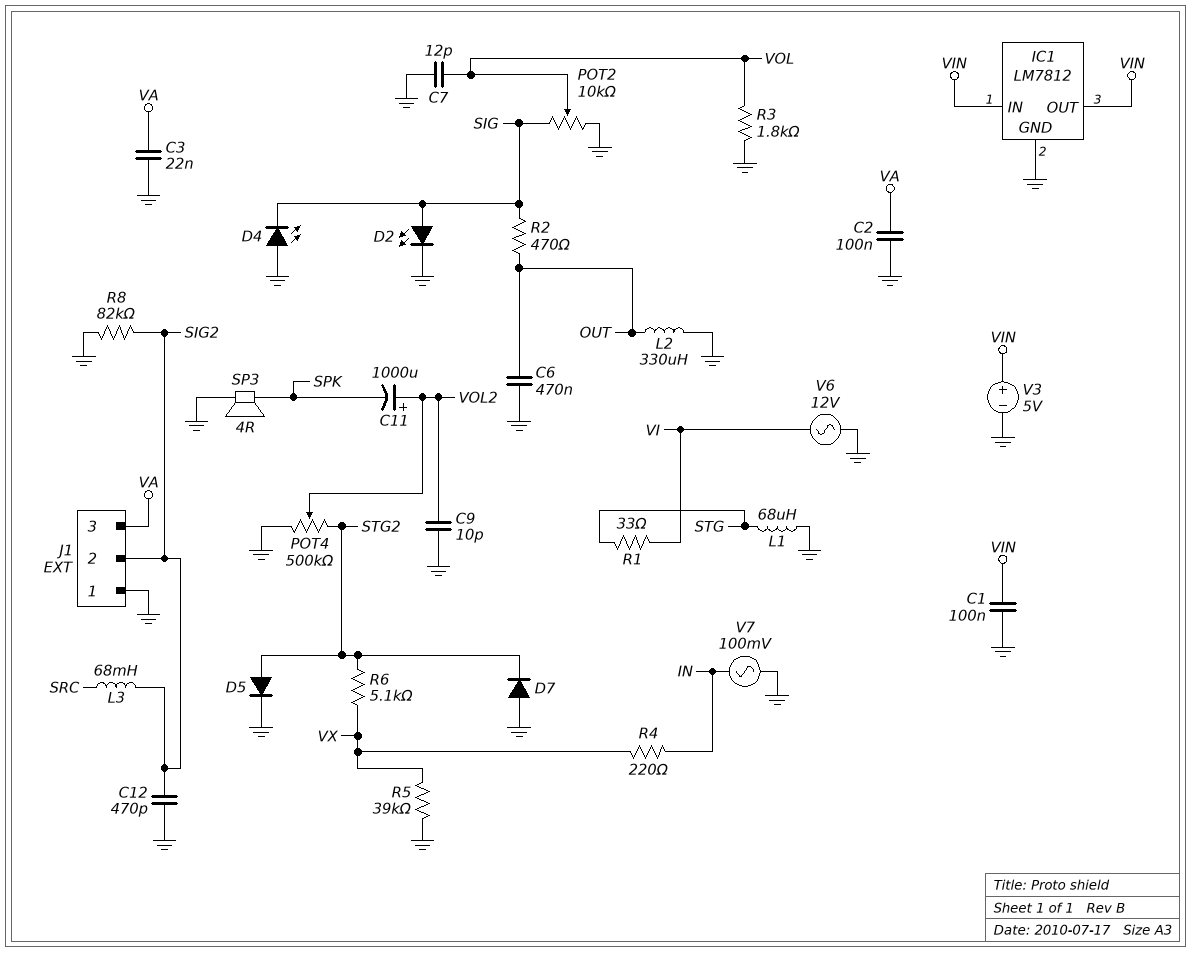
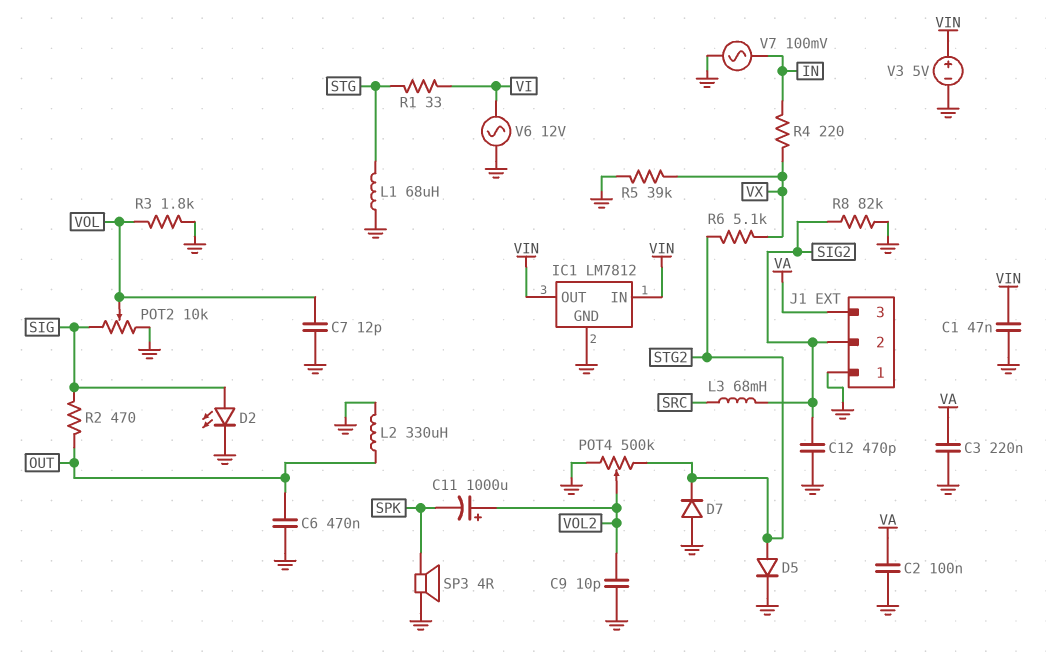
C1: 100nF (GND, VIN) -> 47nF (GND, VIN)
C3: 22nF (GND, VA) -> 220nF (GND, VA)
D4: LED (A GND, K SIG) -> none

